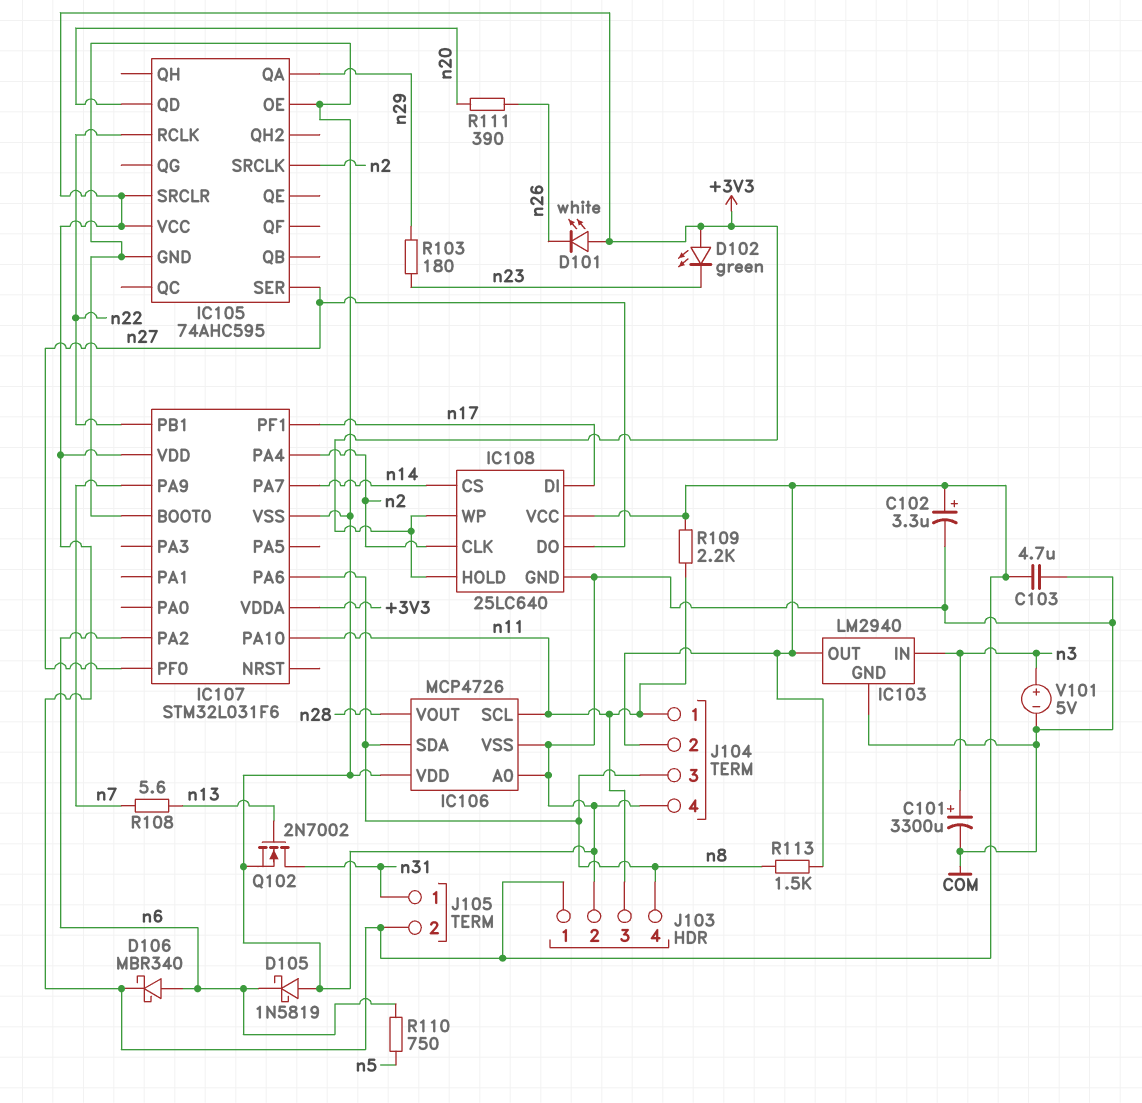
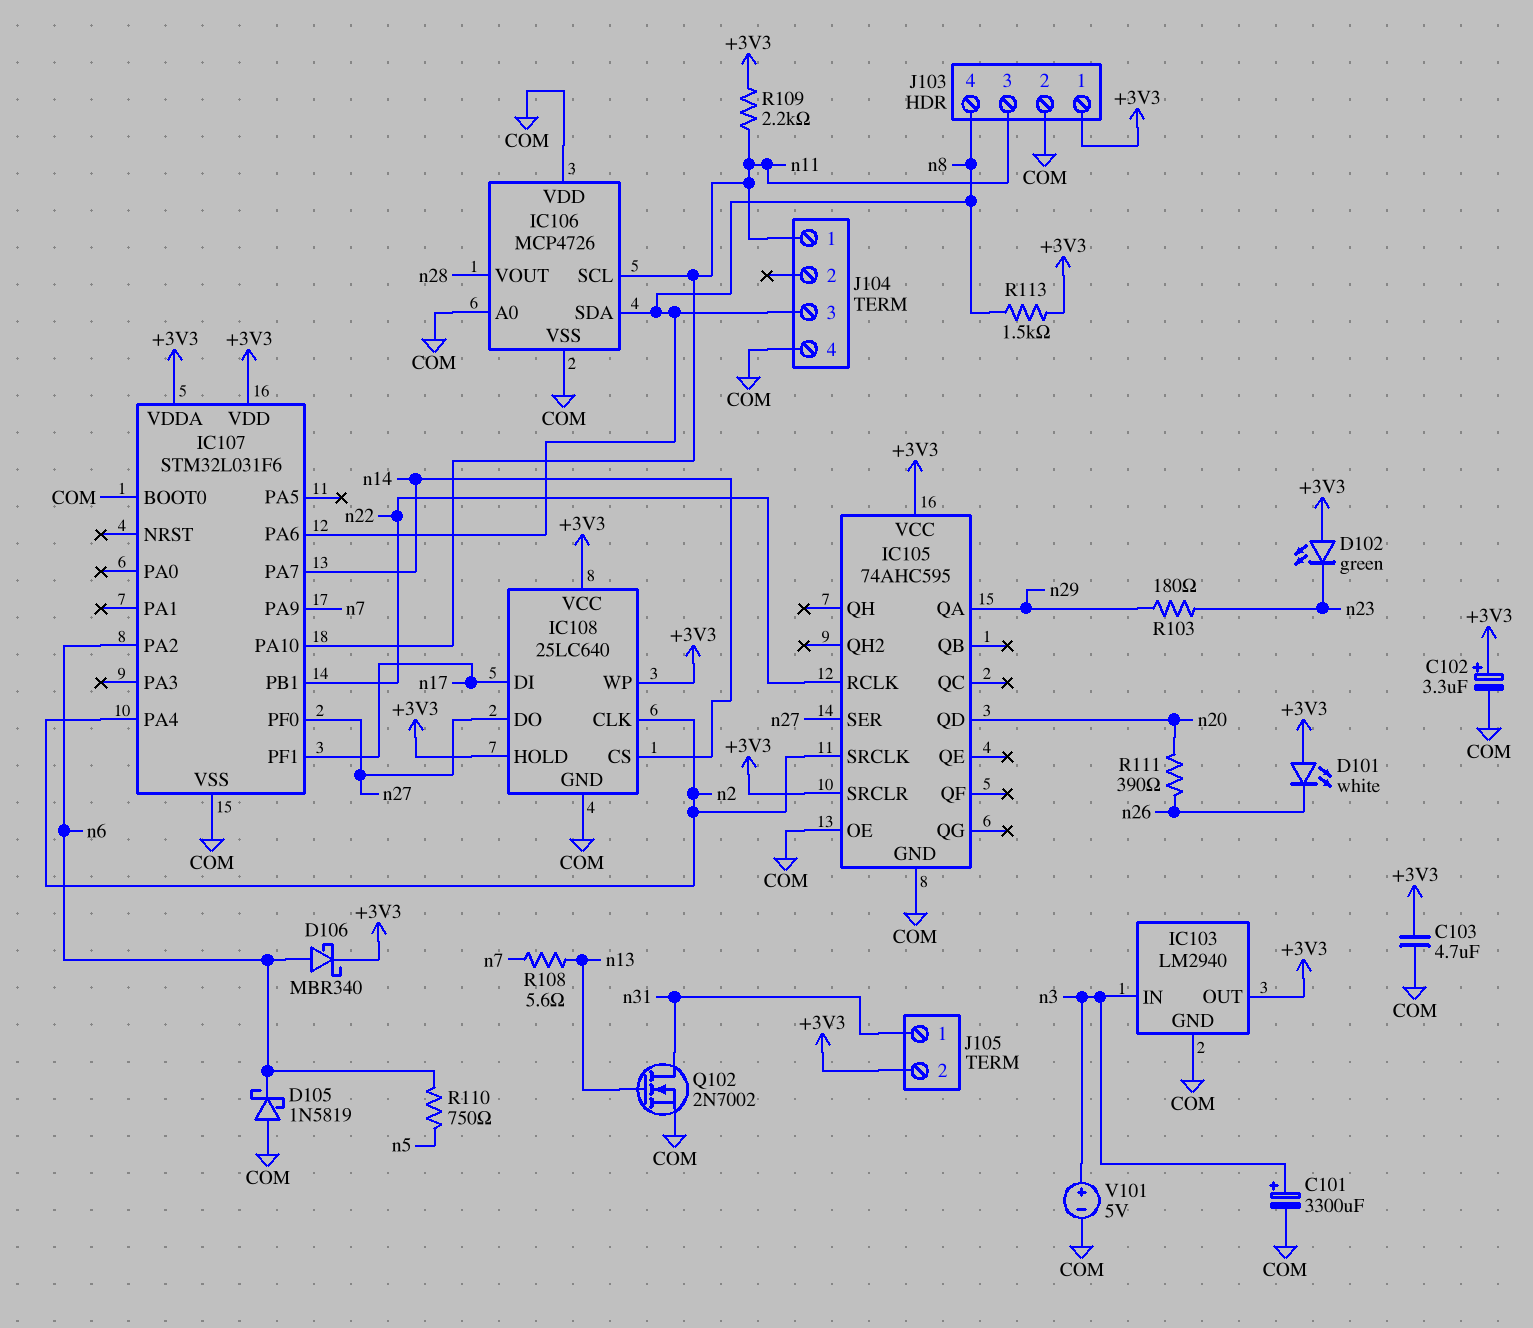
J104 pin 2: +3V3 -> none

